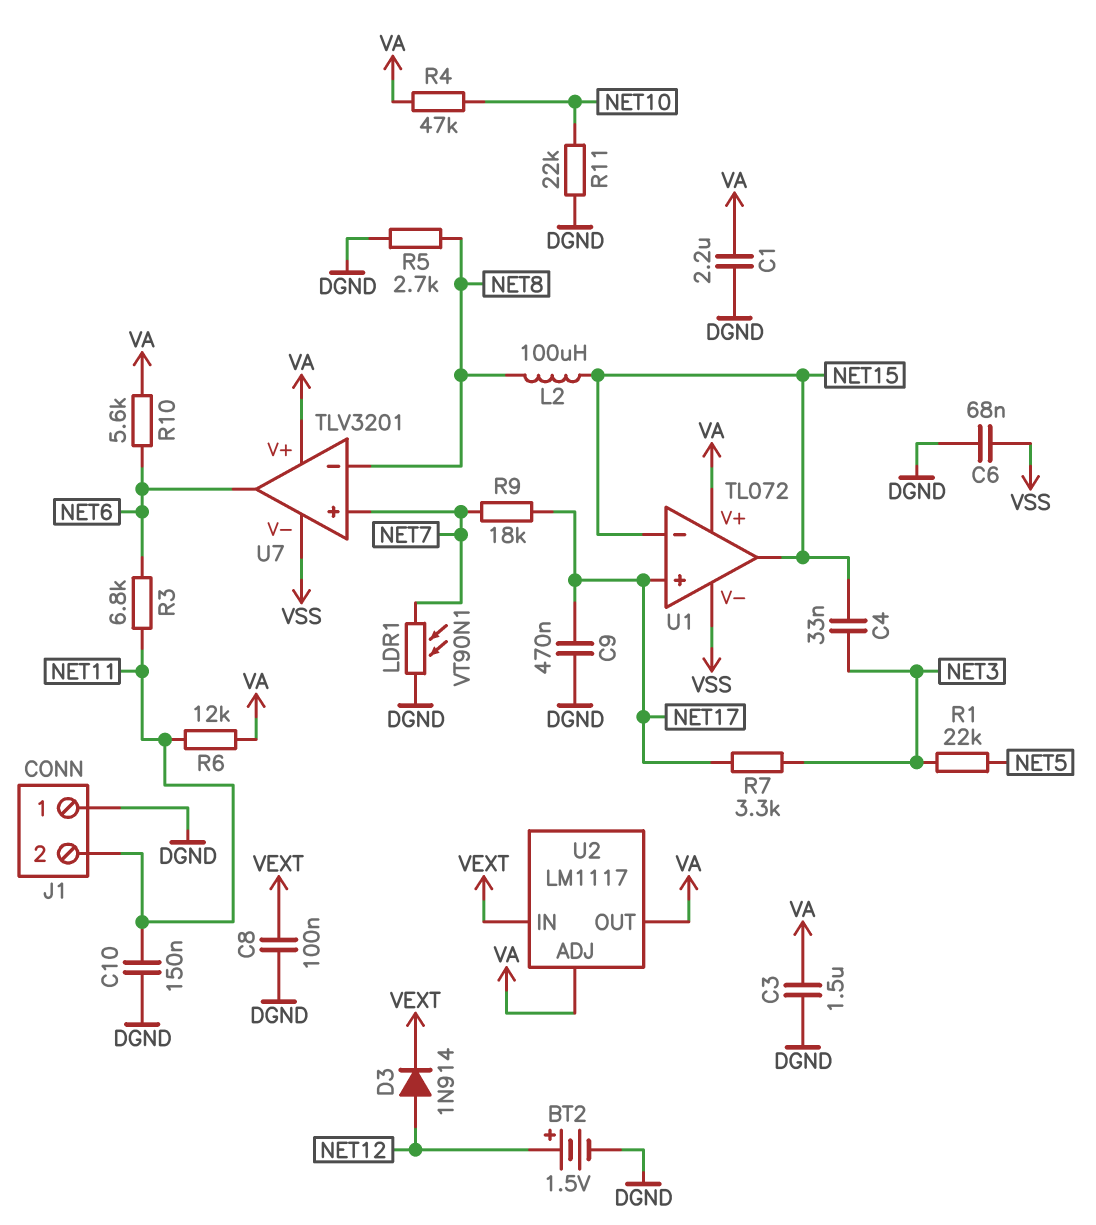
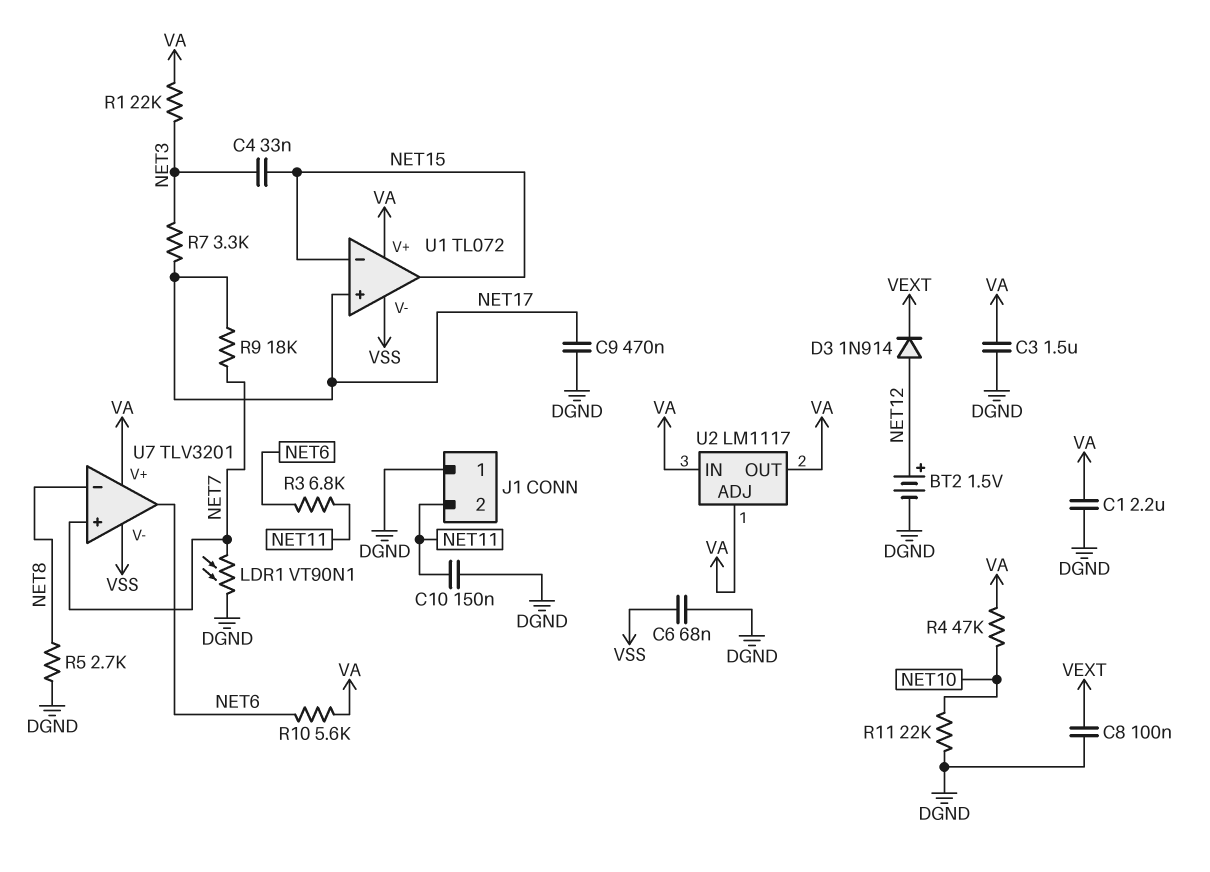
L2: 100uH (NET8, NET15) -> none
R1: 22k (NET3, NET5) -> 22k (NET3, VA)
R6: 12k (NET11, VA) -> none
U2 pin IN: VEXT -> VA

